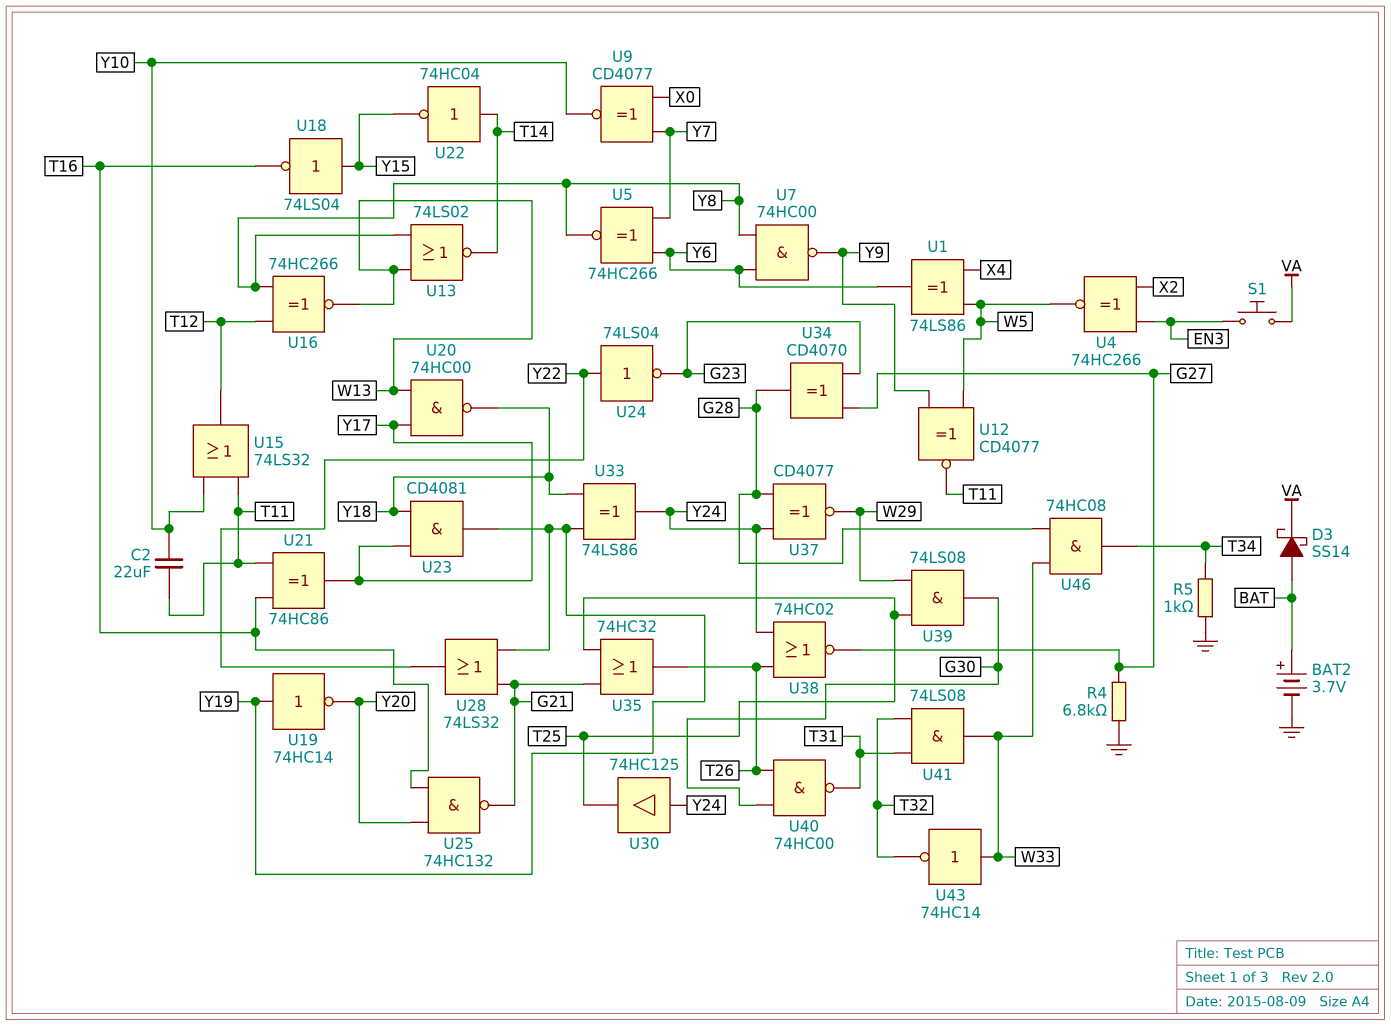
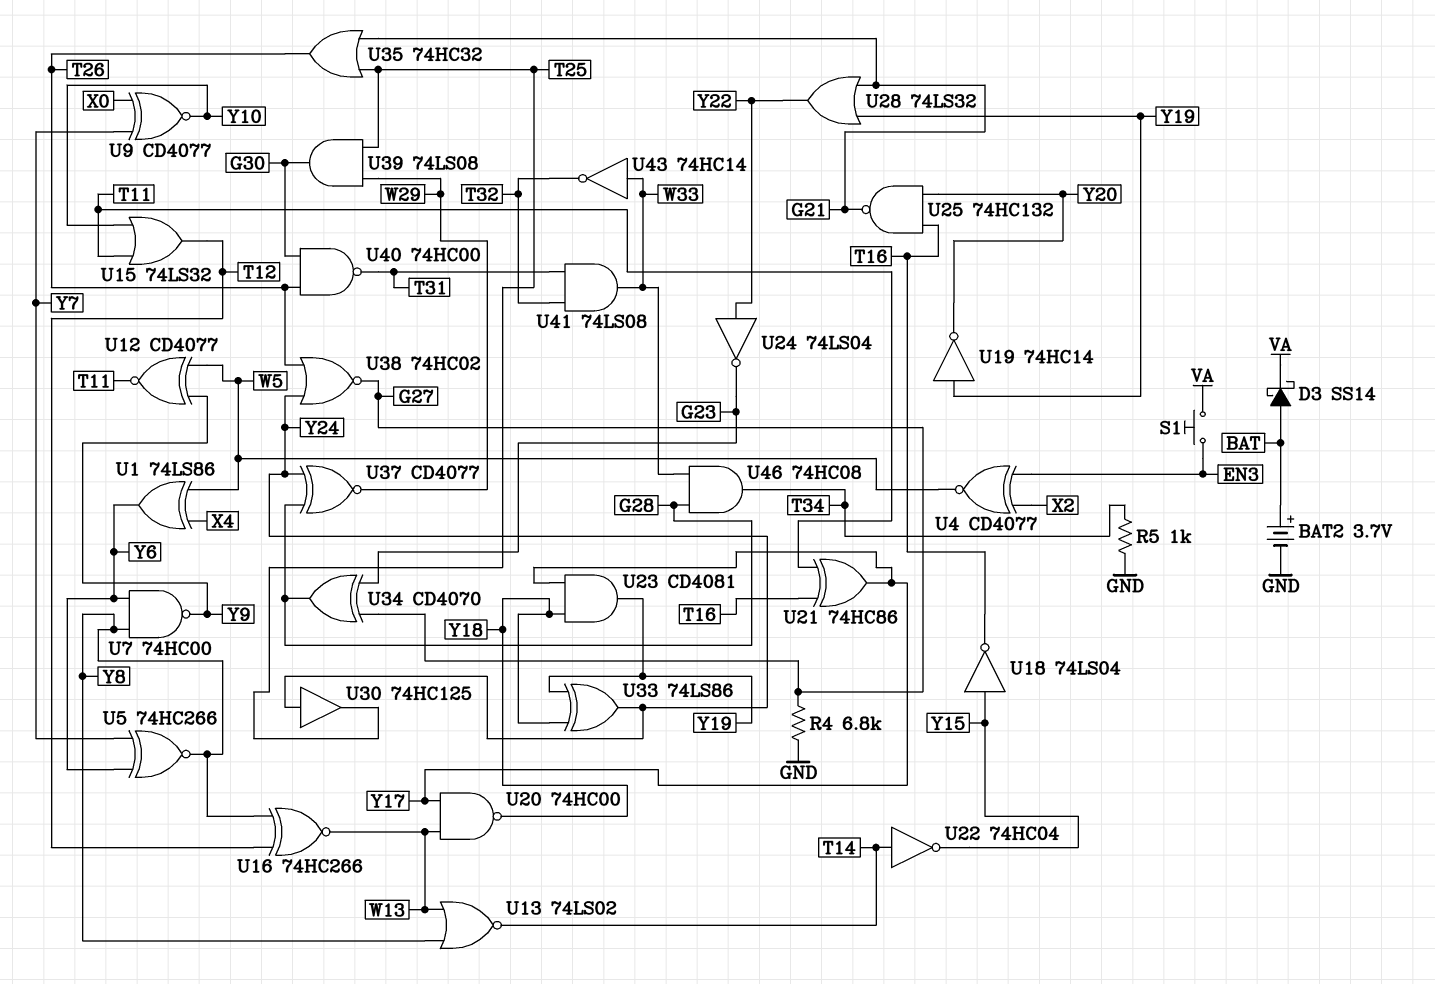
C2: 22uF (T11, Y10) -> none
U4: XNOR 74HC266 (in EN3, in X2, out W5) -> XNOR CD4077 (in EN3, in X2, out W5)

